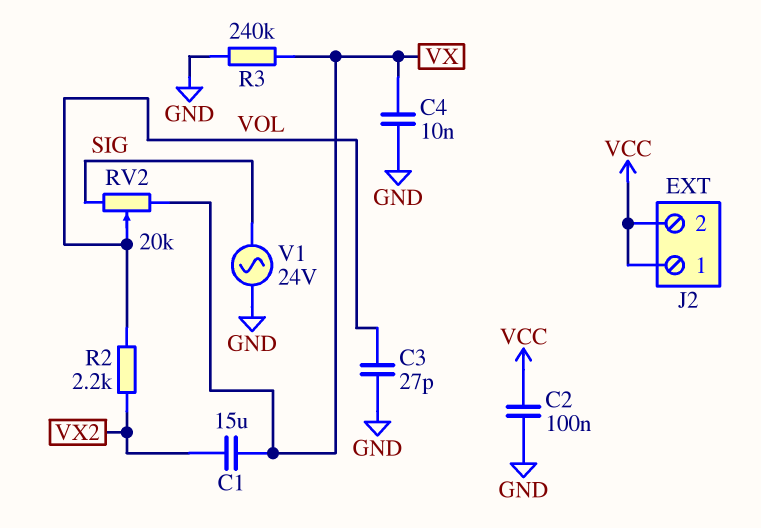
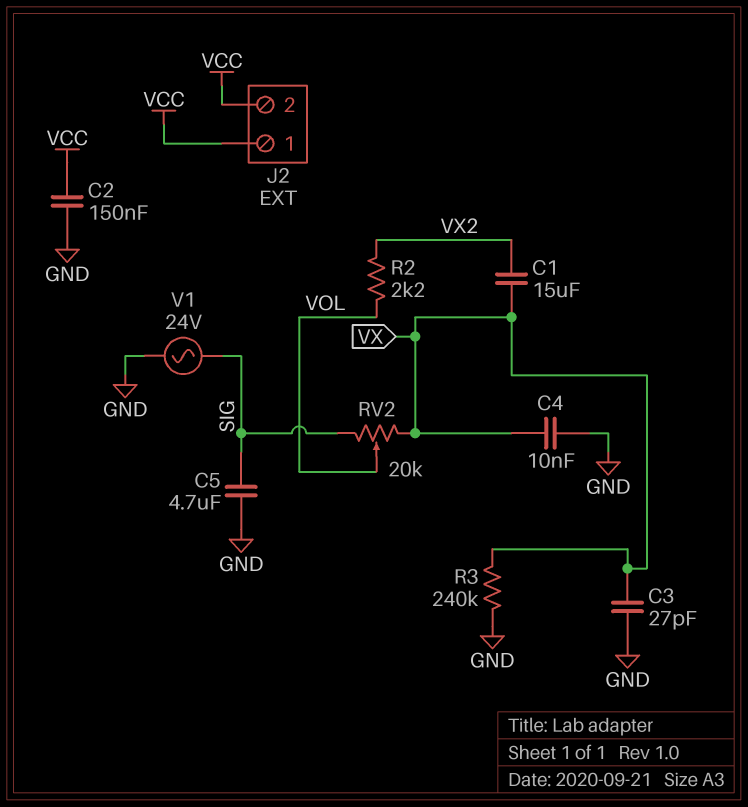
C2: 100nF (GND, VCC) -> 150nF (GND, VCC)
C3: 27pF (GND, VOL) -> 27pF (GND, VX)
C5: none -> 4.7uF (GND, SIG)

